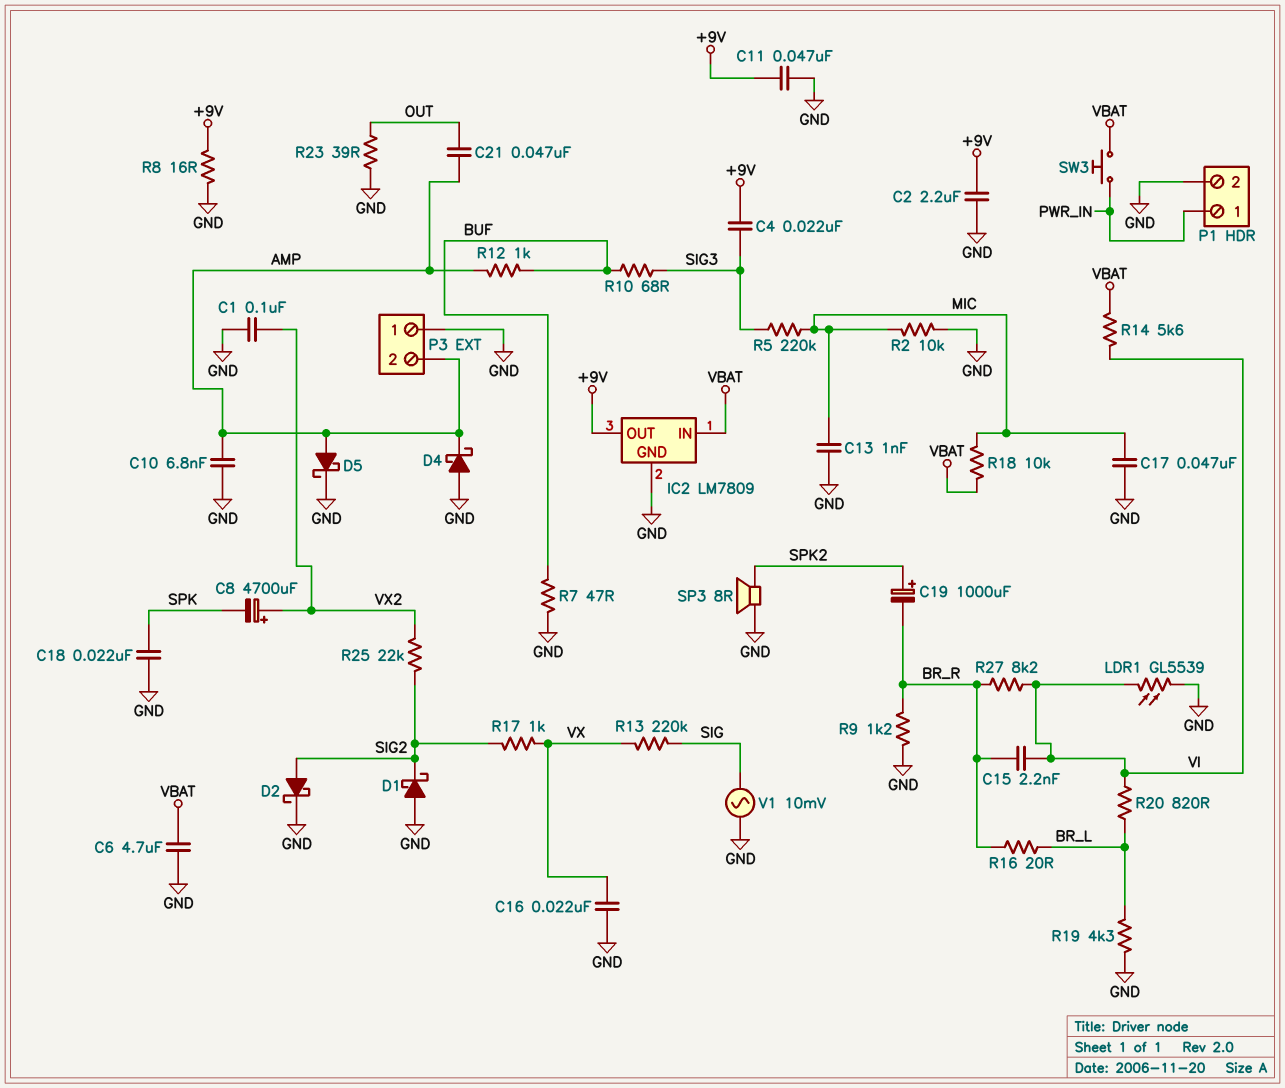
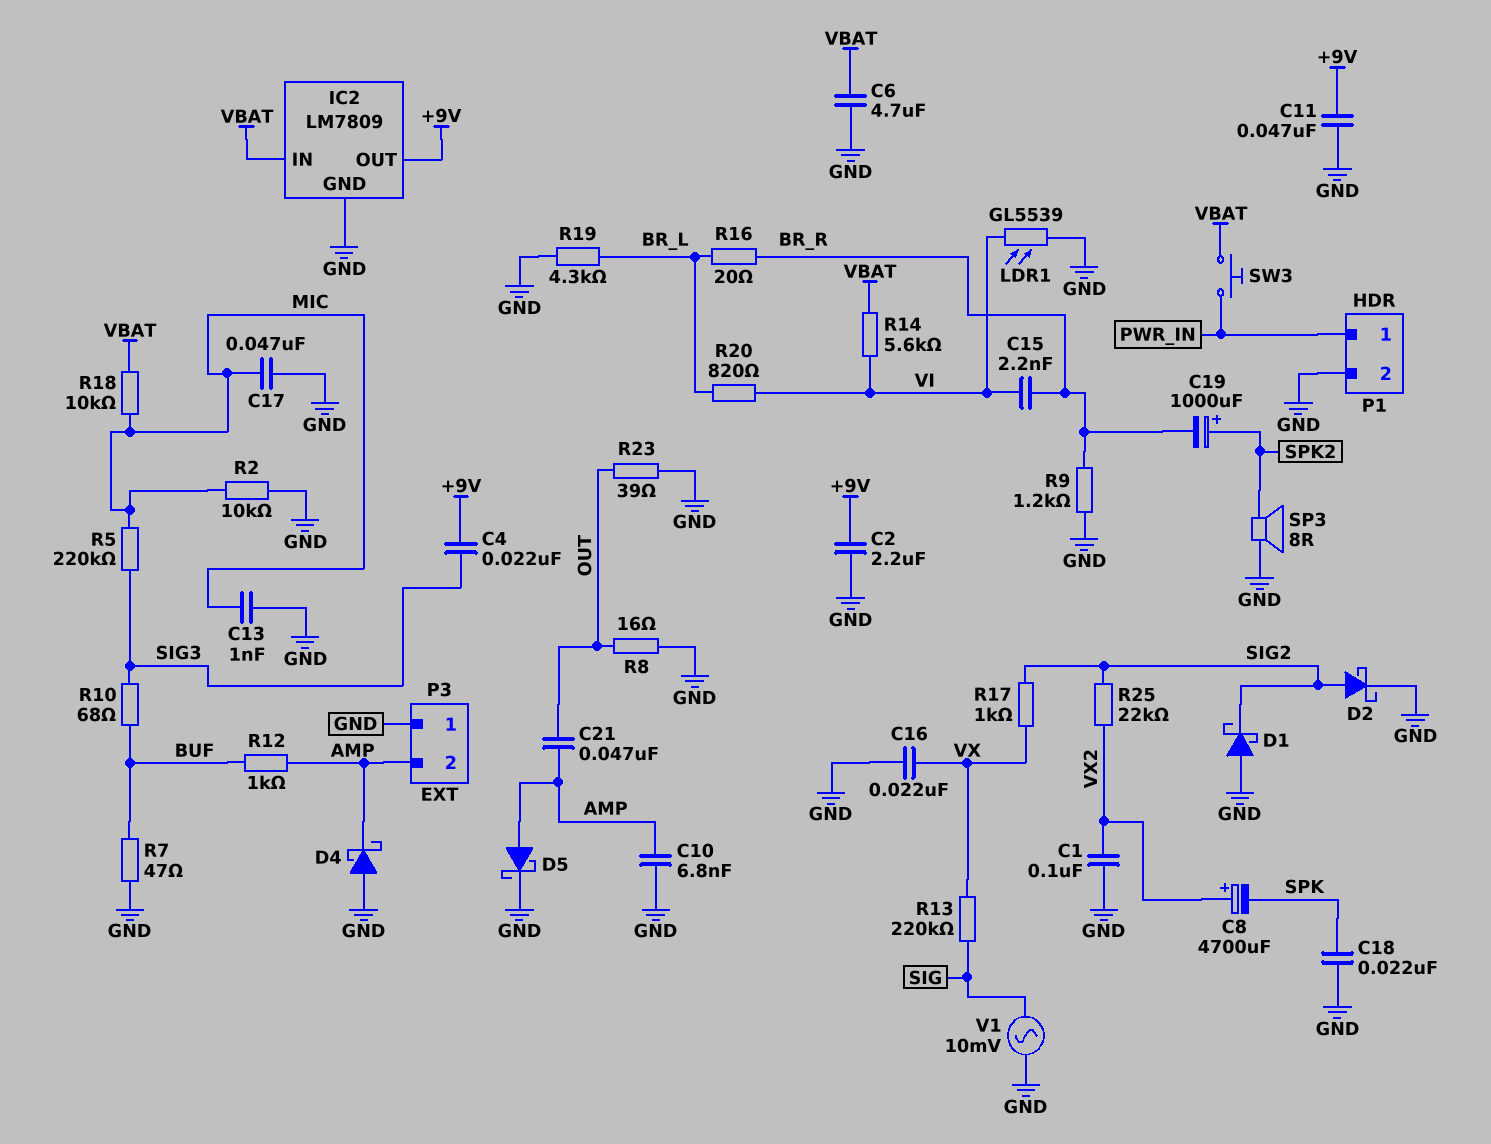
R8: 16 (+9V, GND) -> 16 (GND, OUT)
R27: 8.2k (BR_R, VI) -> none

